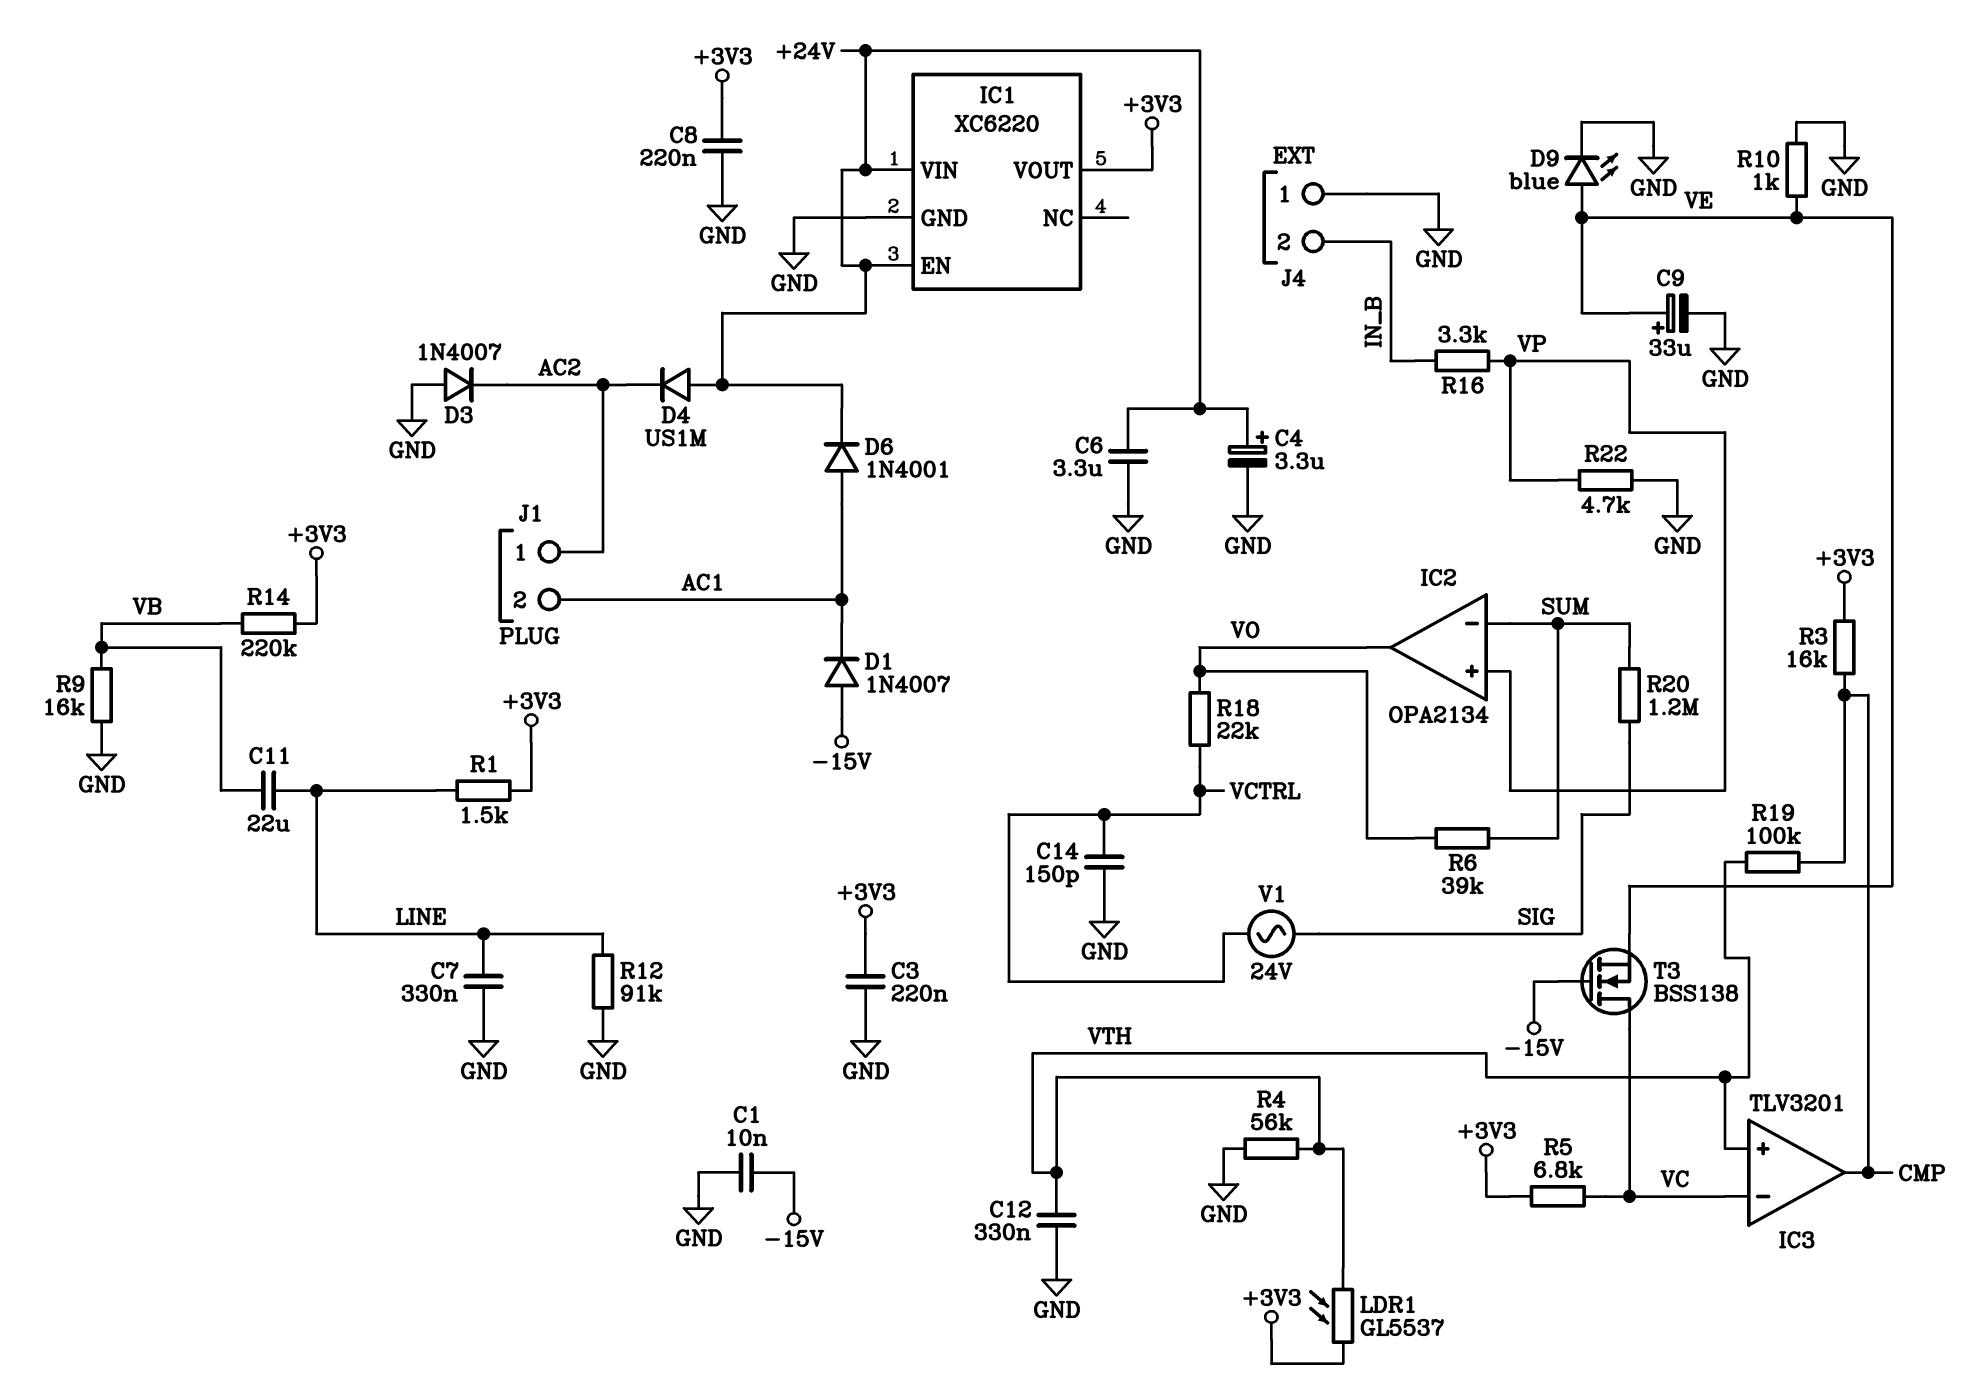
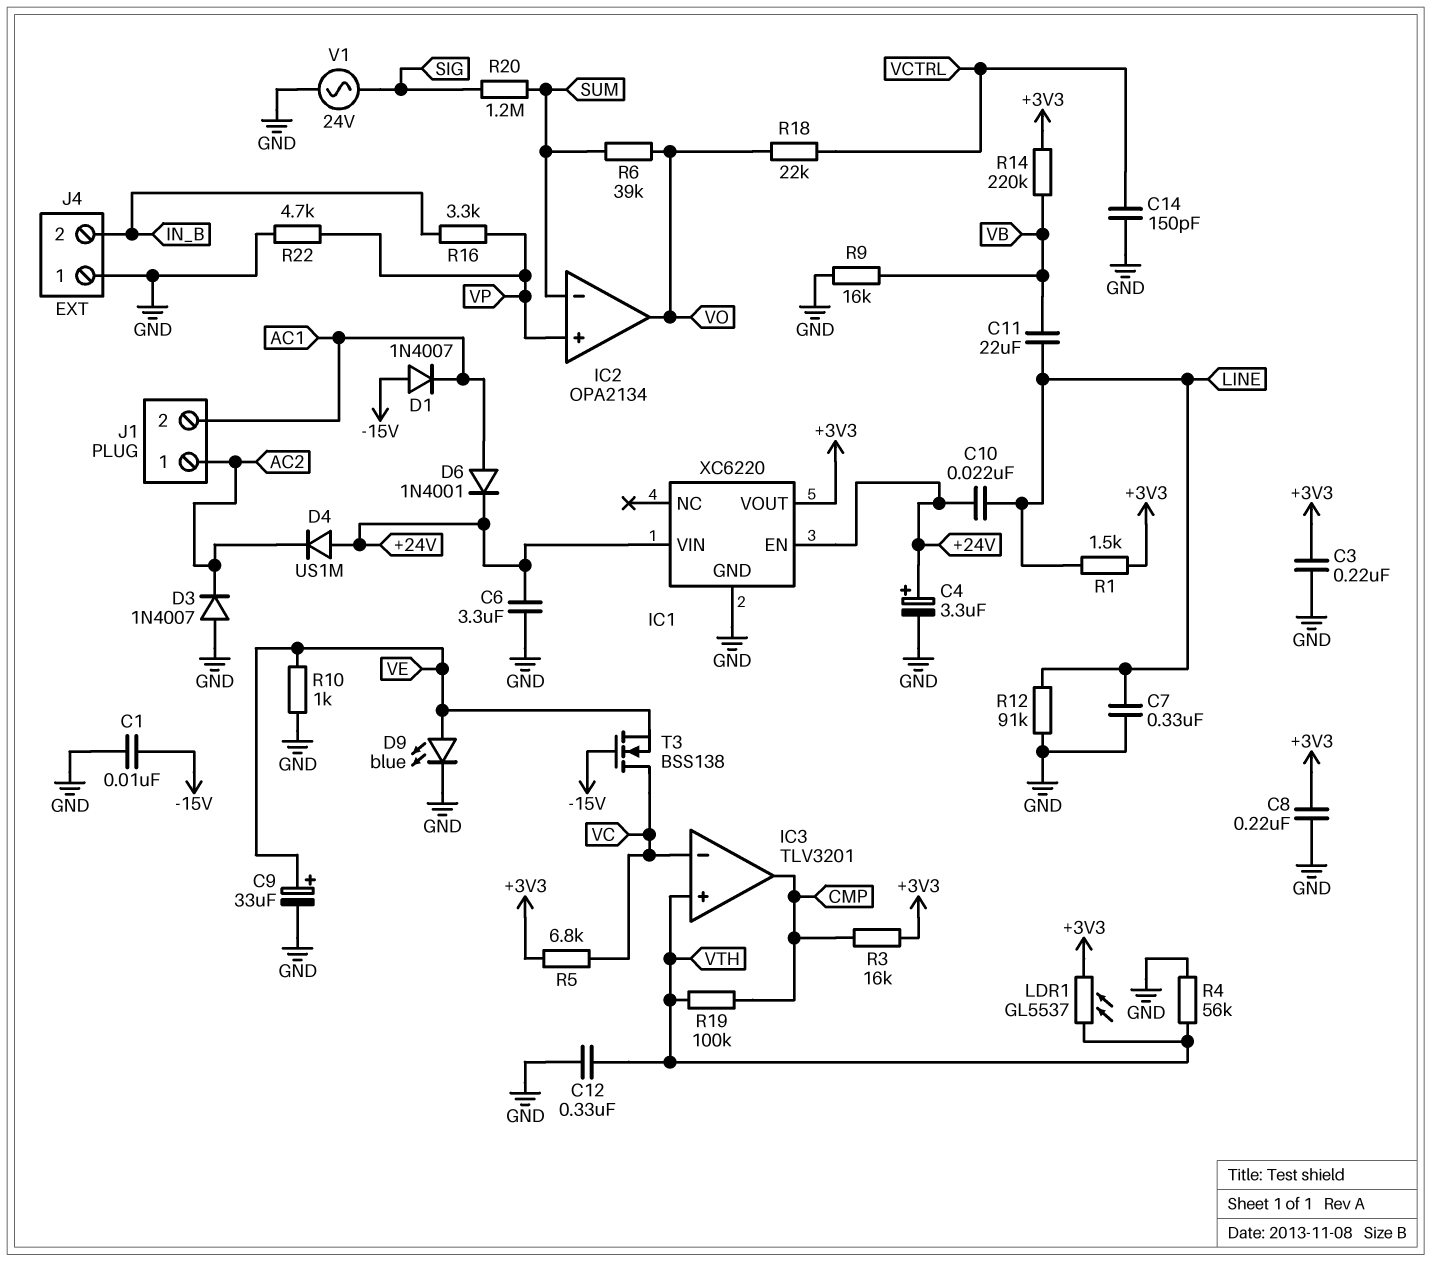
C10: none -> 22nF (+24V, LINE)
V1: AC 24V (SIG, VCTRL) -> AC 24V (GND, SIG)

